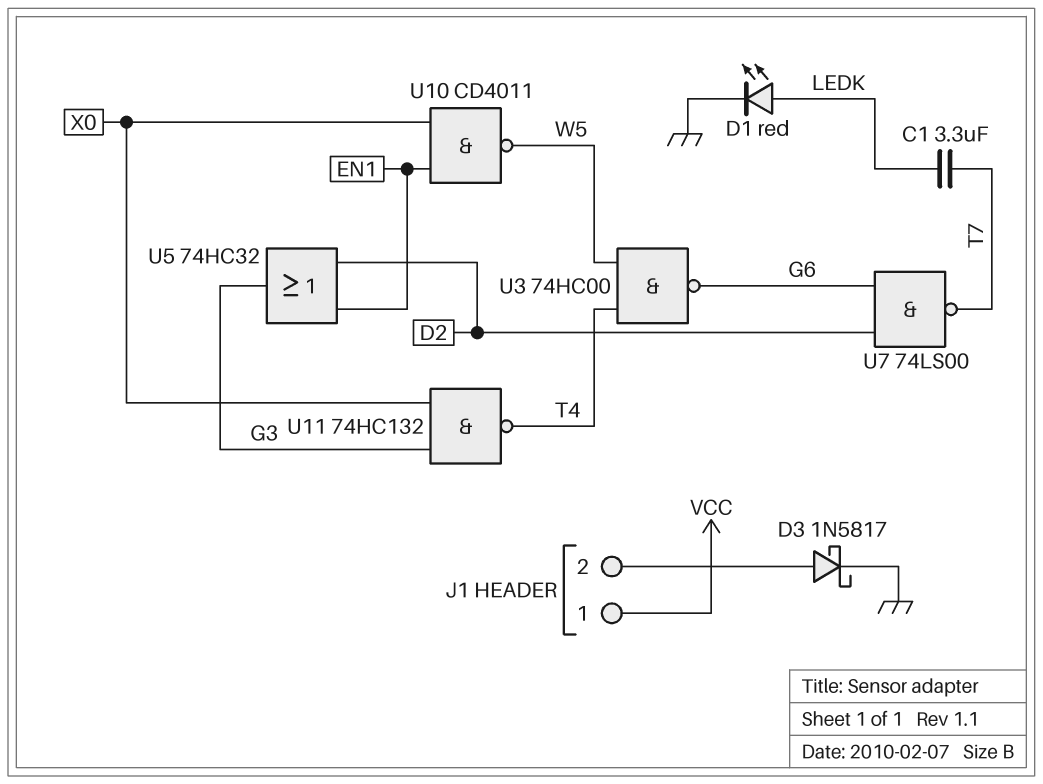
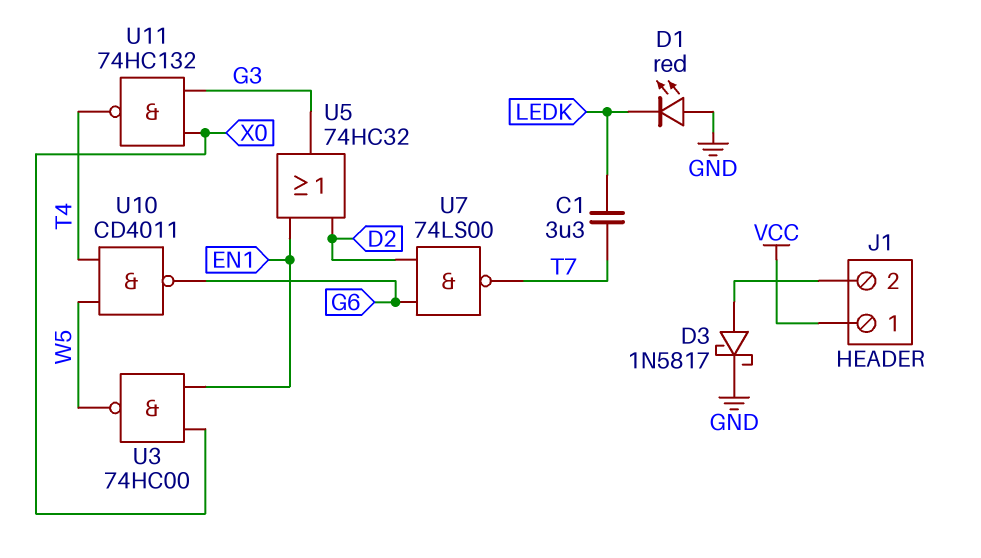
D1: LED red (A LEDK, K GND) -> LED red (A GND, K LEDK)
U3: NAND 74HC00 (in T4, in W5, out G6) -> NAND 74HC00 (in EN1, in X0, out W5)
U10: NAND CD4011 (in EN1, in X0, out W5) -> NAND CD4011 (in T4, in W5, out G6)

